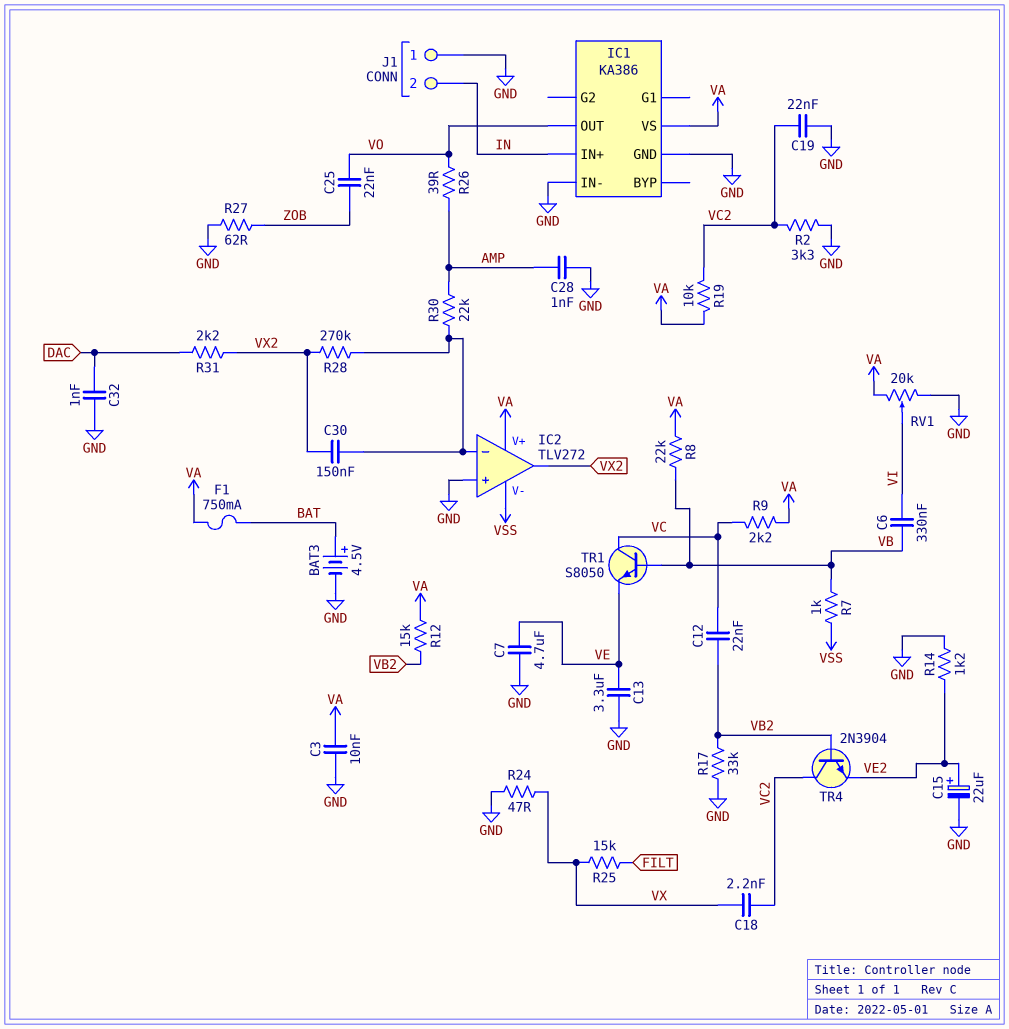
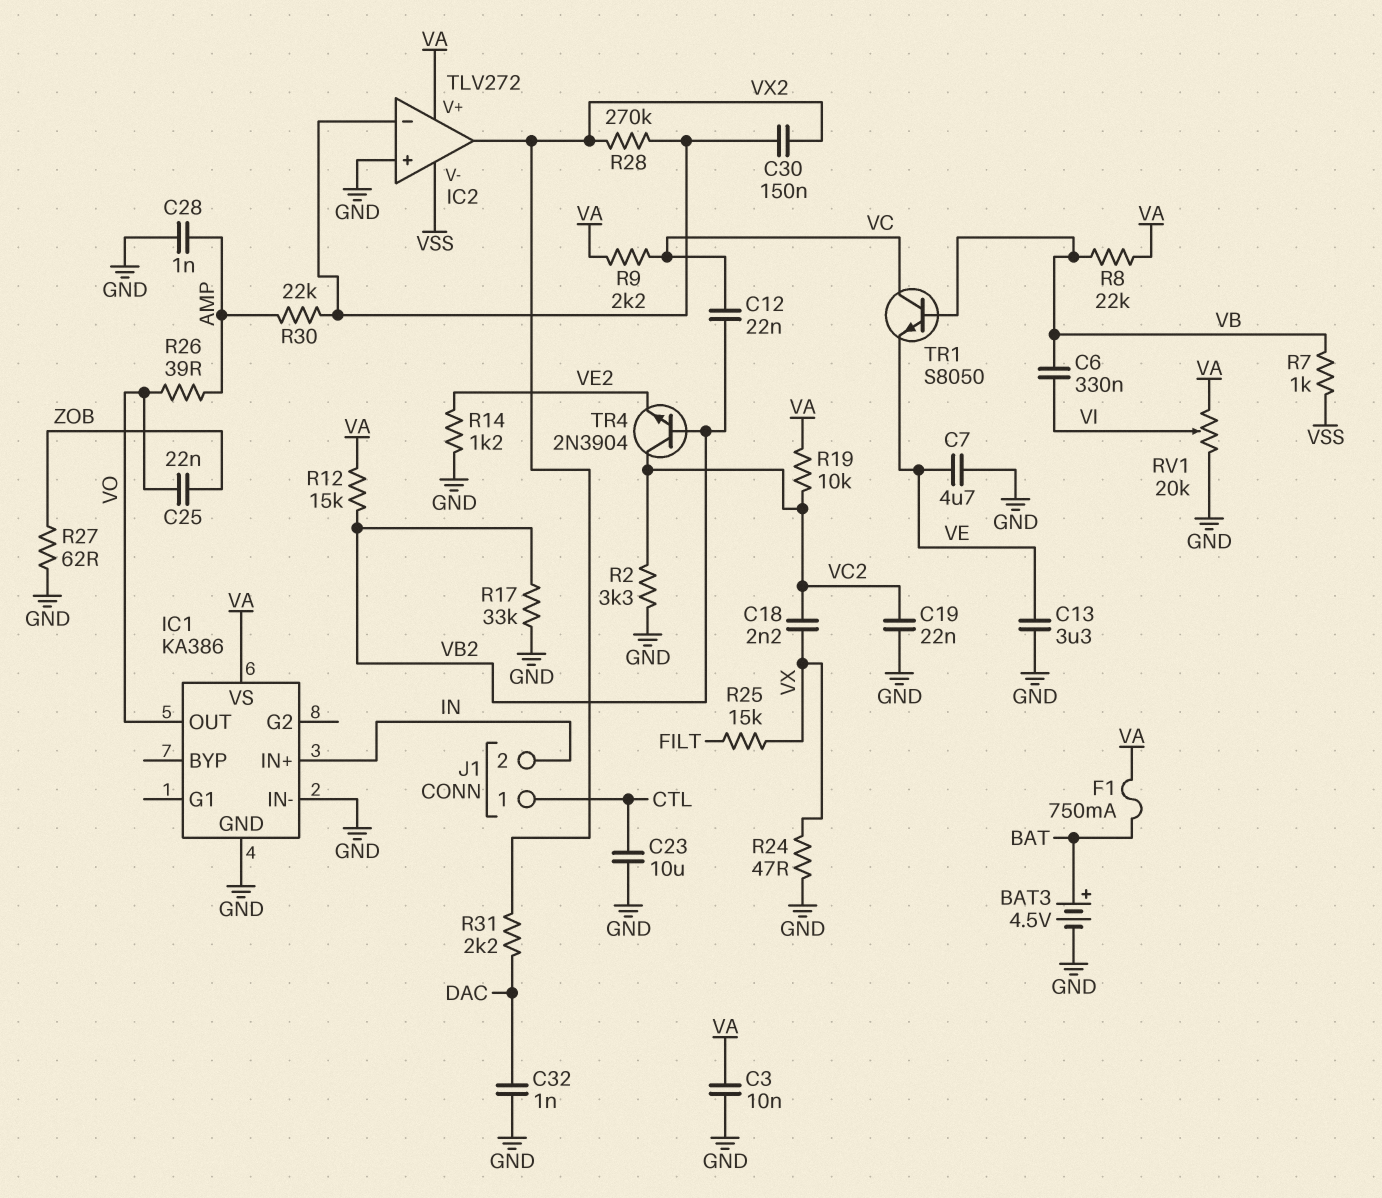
C15: 22uF (plus VE2, minus GND) -> none
C23: none -> 10uF (CTL, GND)
J1 pin 1: GND -> CTL

